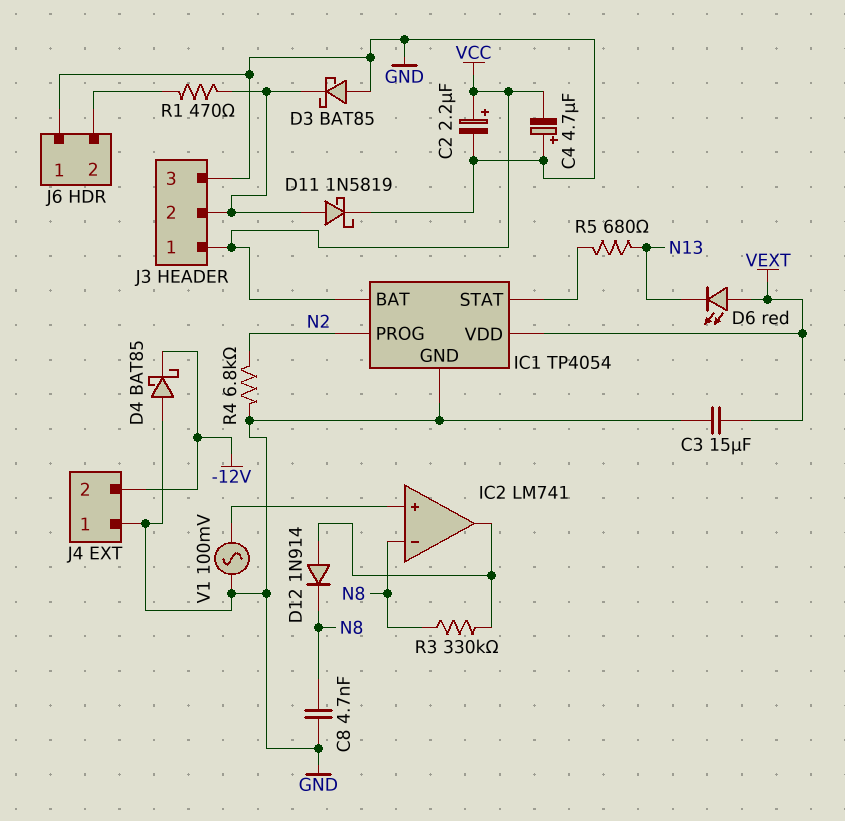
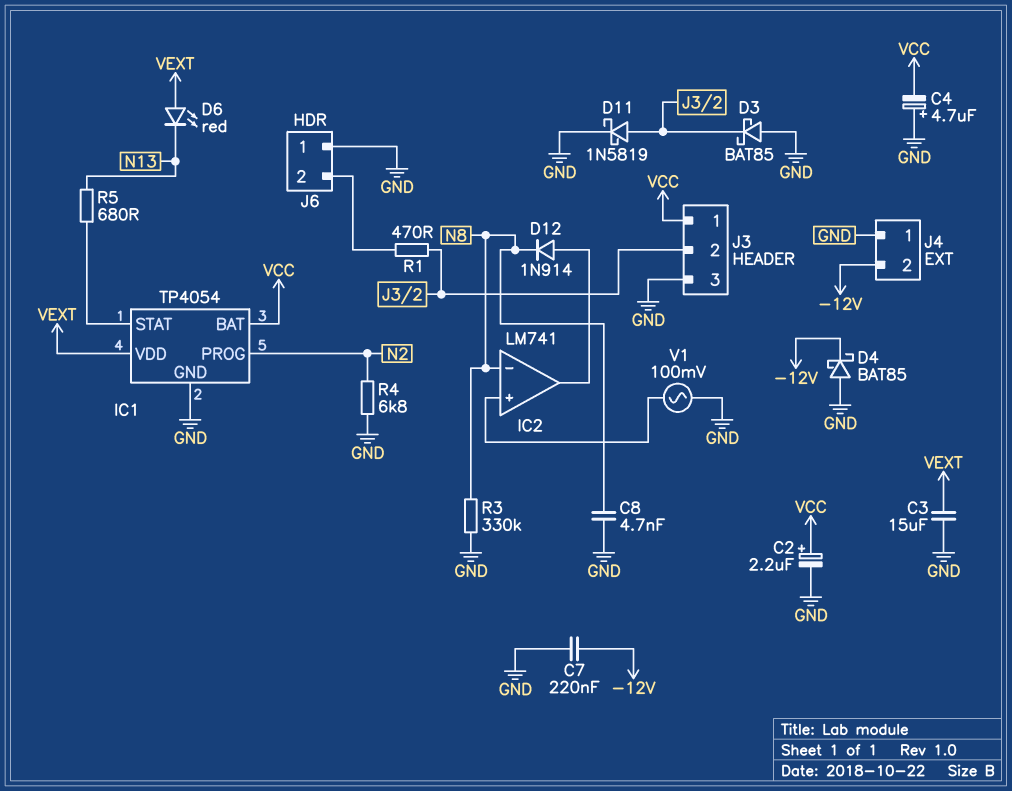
C7: none -> 220nF (-12V, GND)
R3: 330k (IC2/out, N8) -> 330k (GND, N8)

